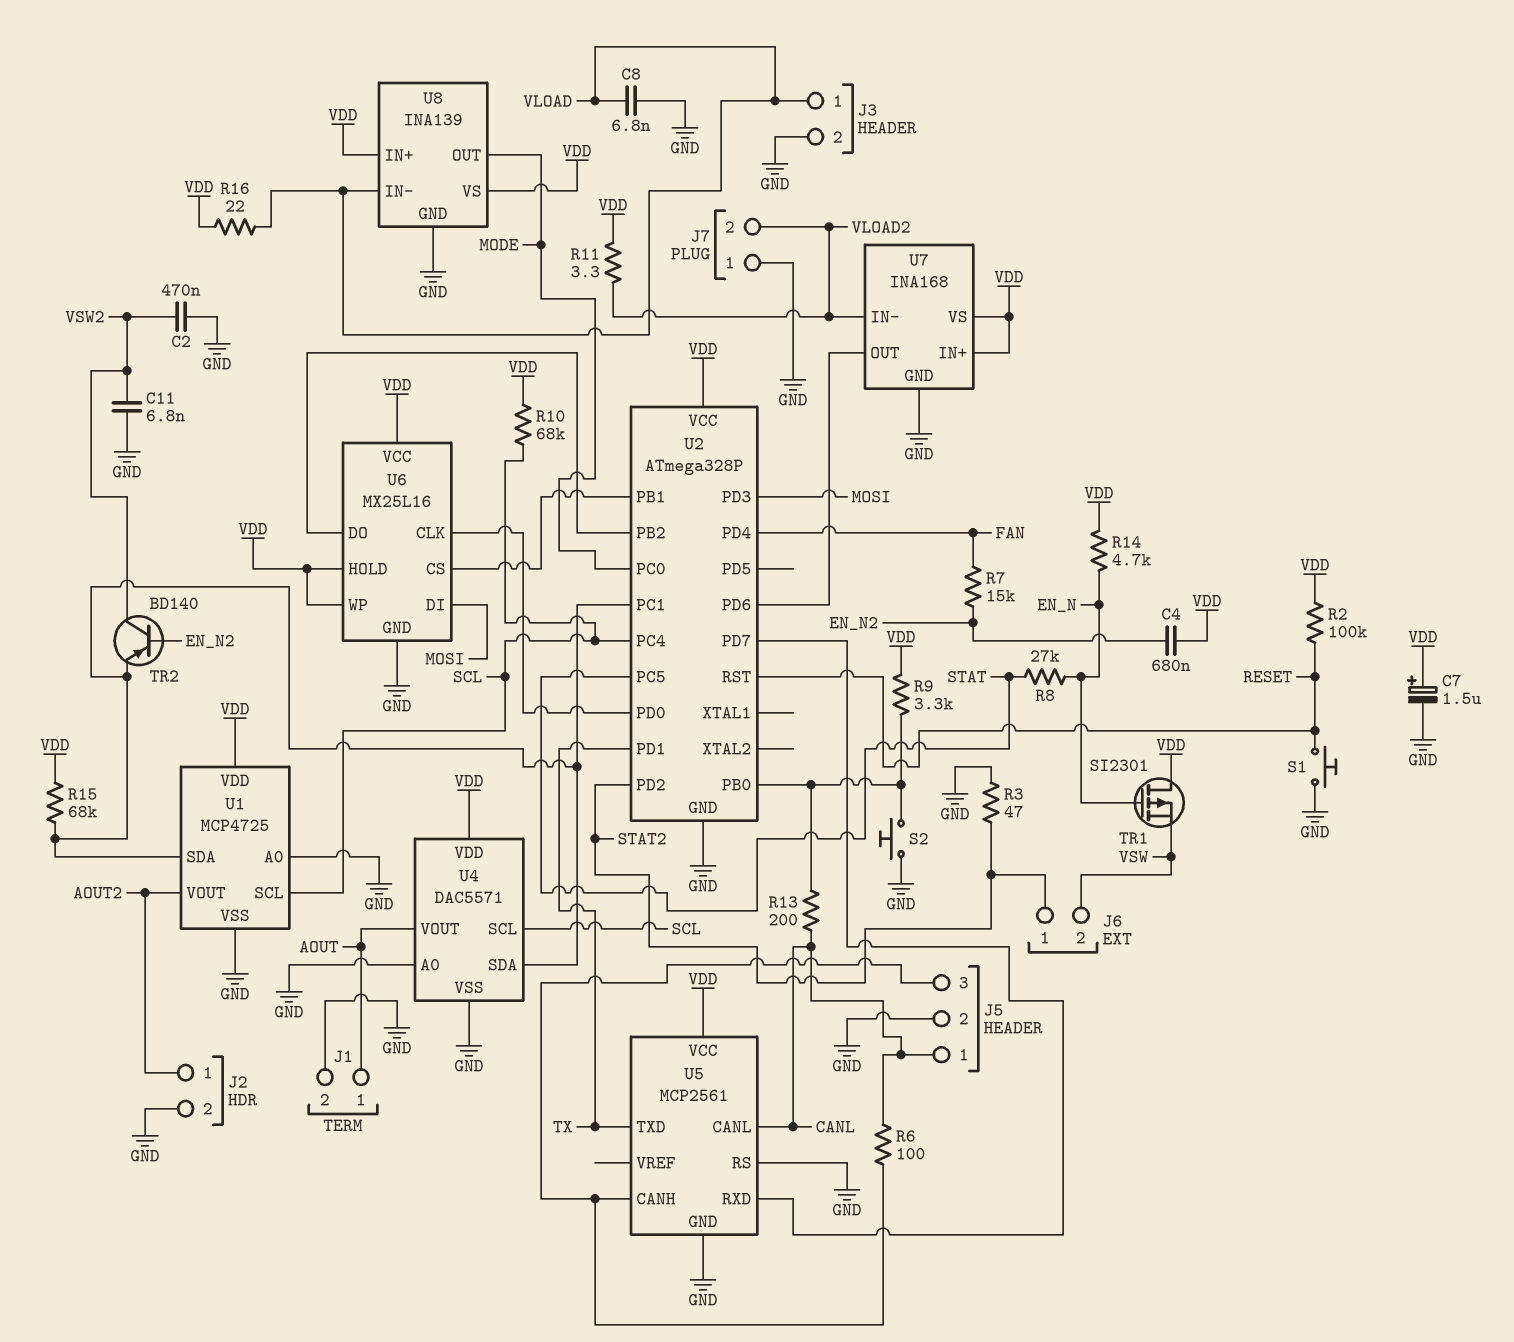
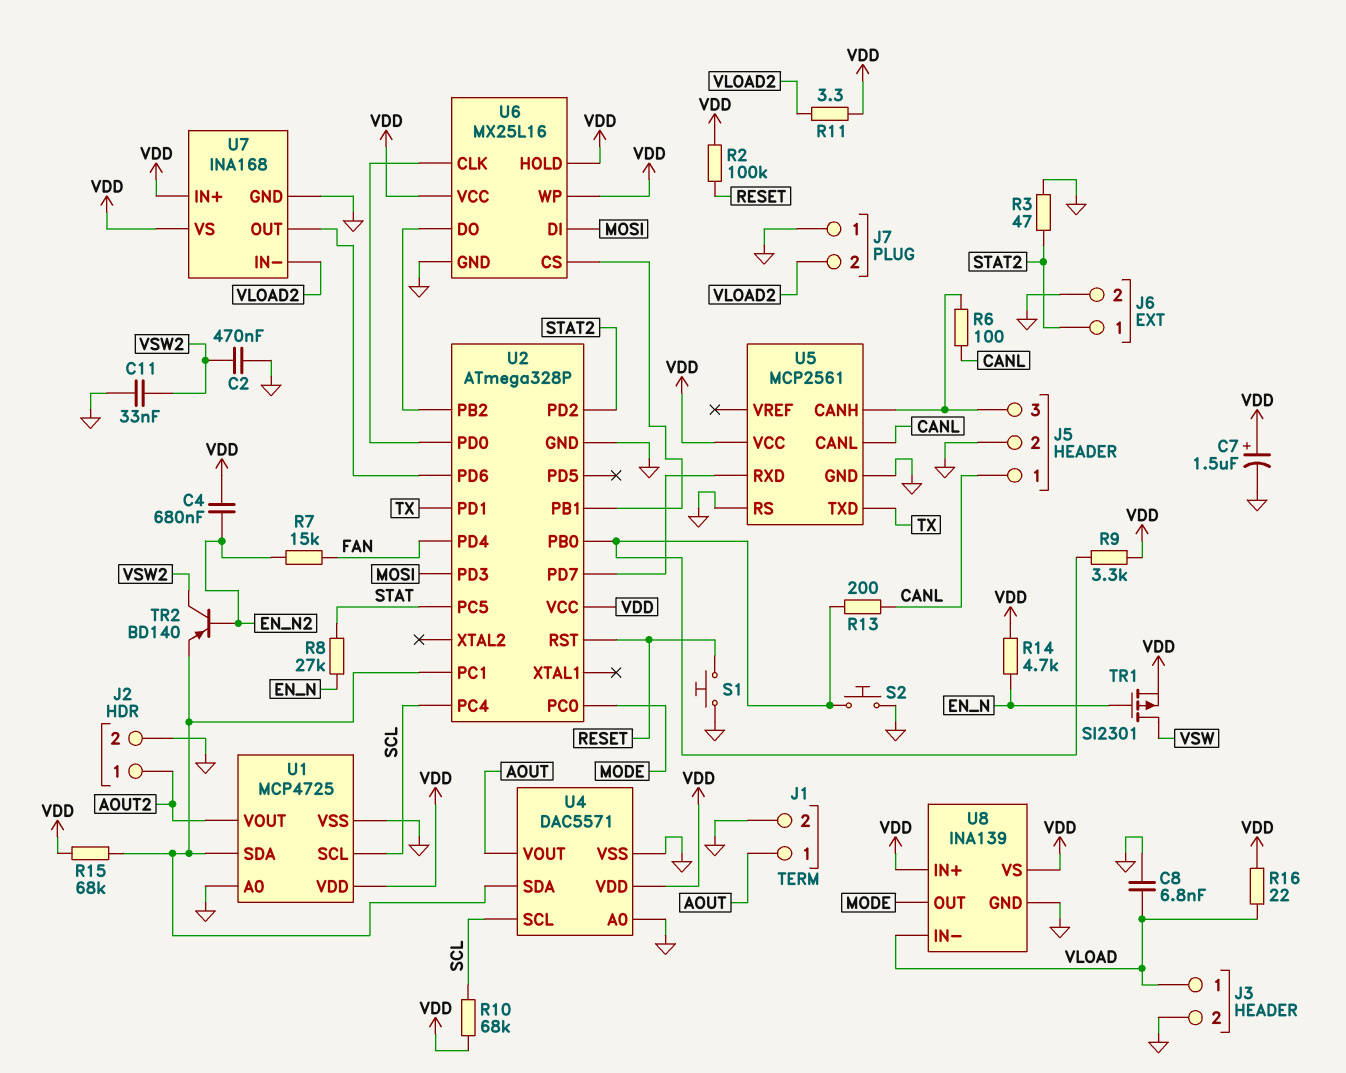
C11: 6.8nF (GND, VSW2) -> 33nF (GND, VSW2)
J6 pin 2: VSW -> GND
TR1: PMOS SI2301 (G EN_N, D VDD, S VSW) -> PMOS SI2301 (G EN_N, D VSW, S VDD)

